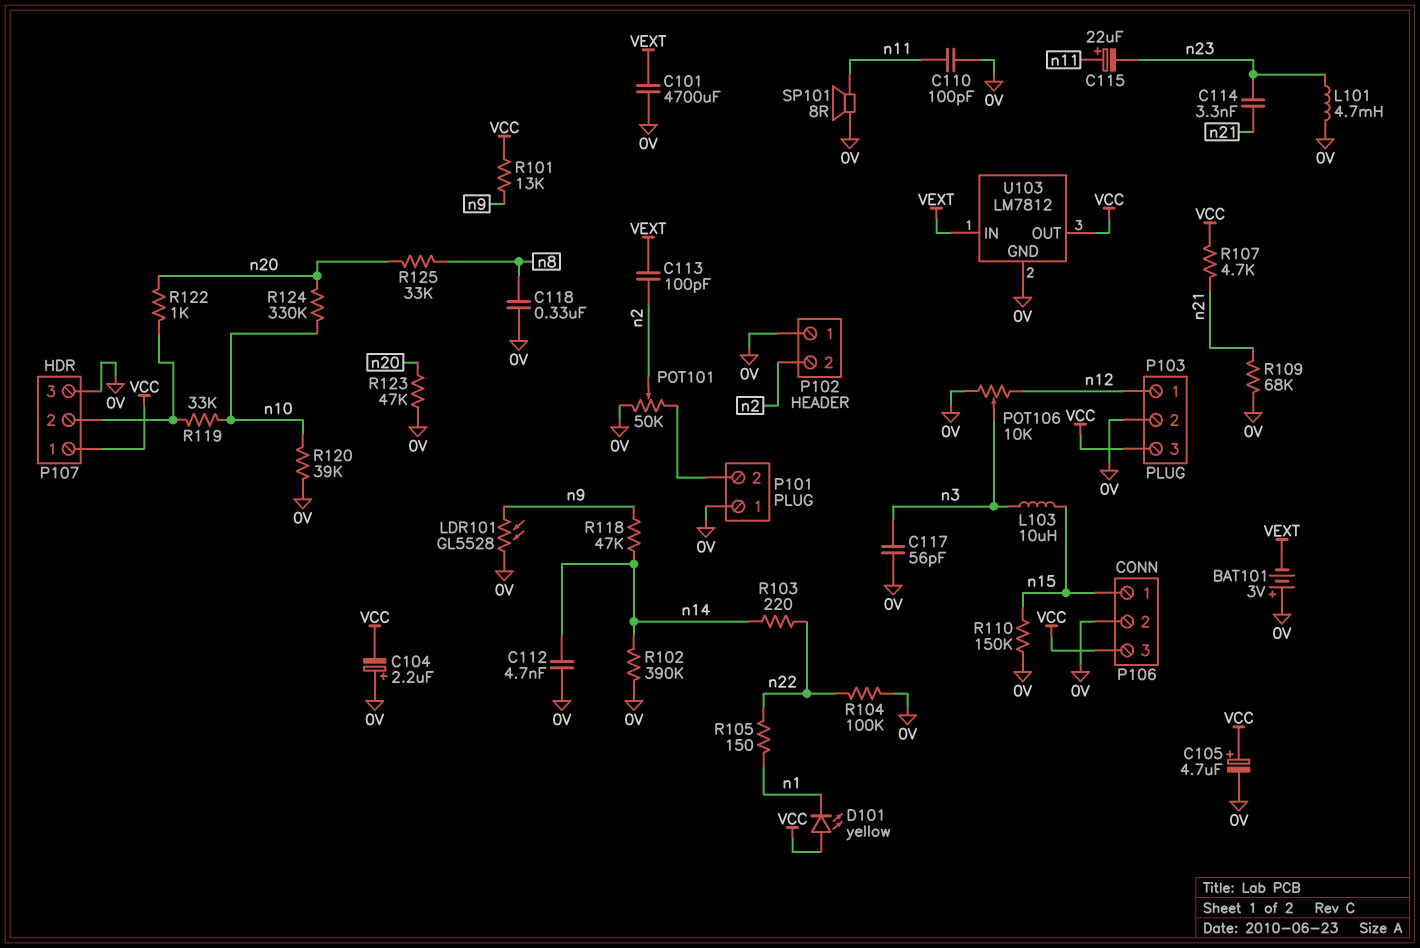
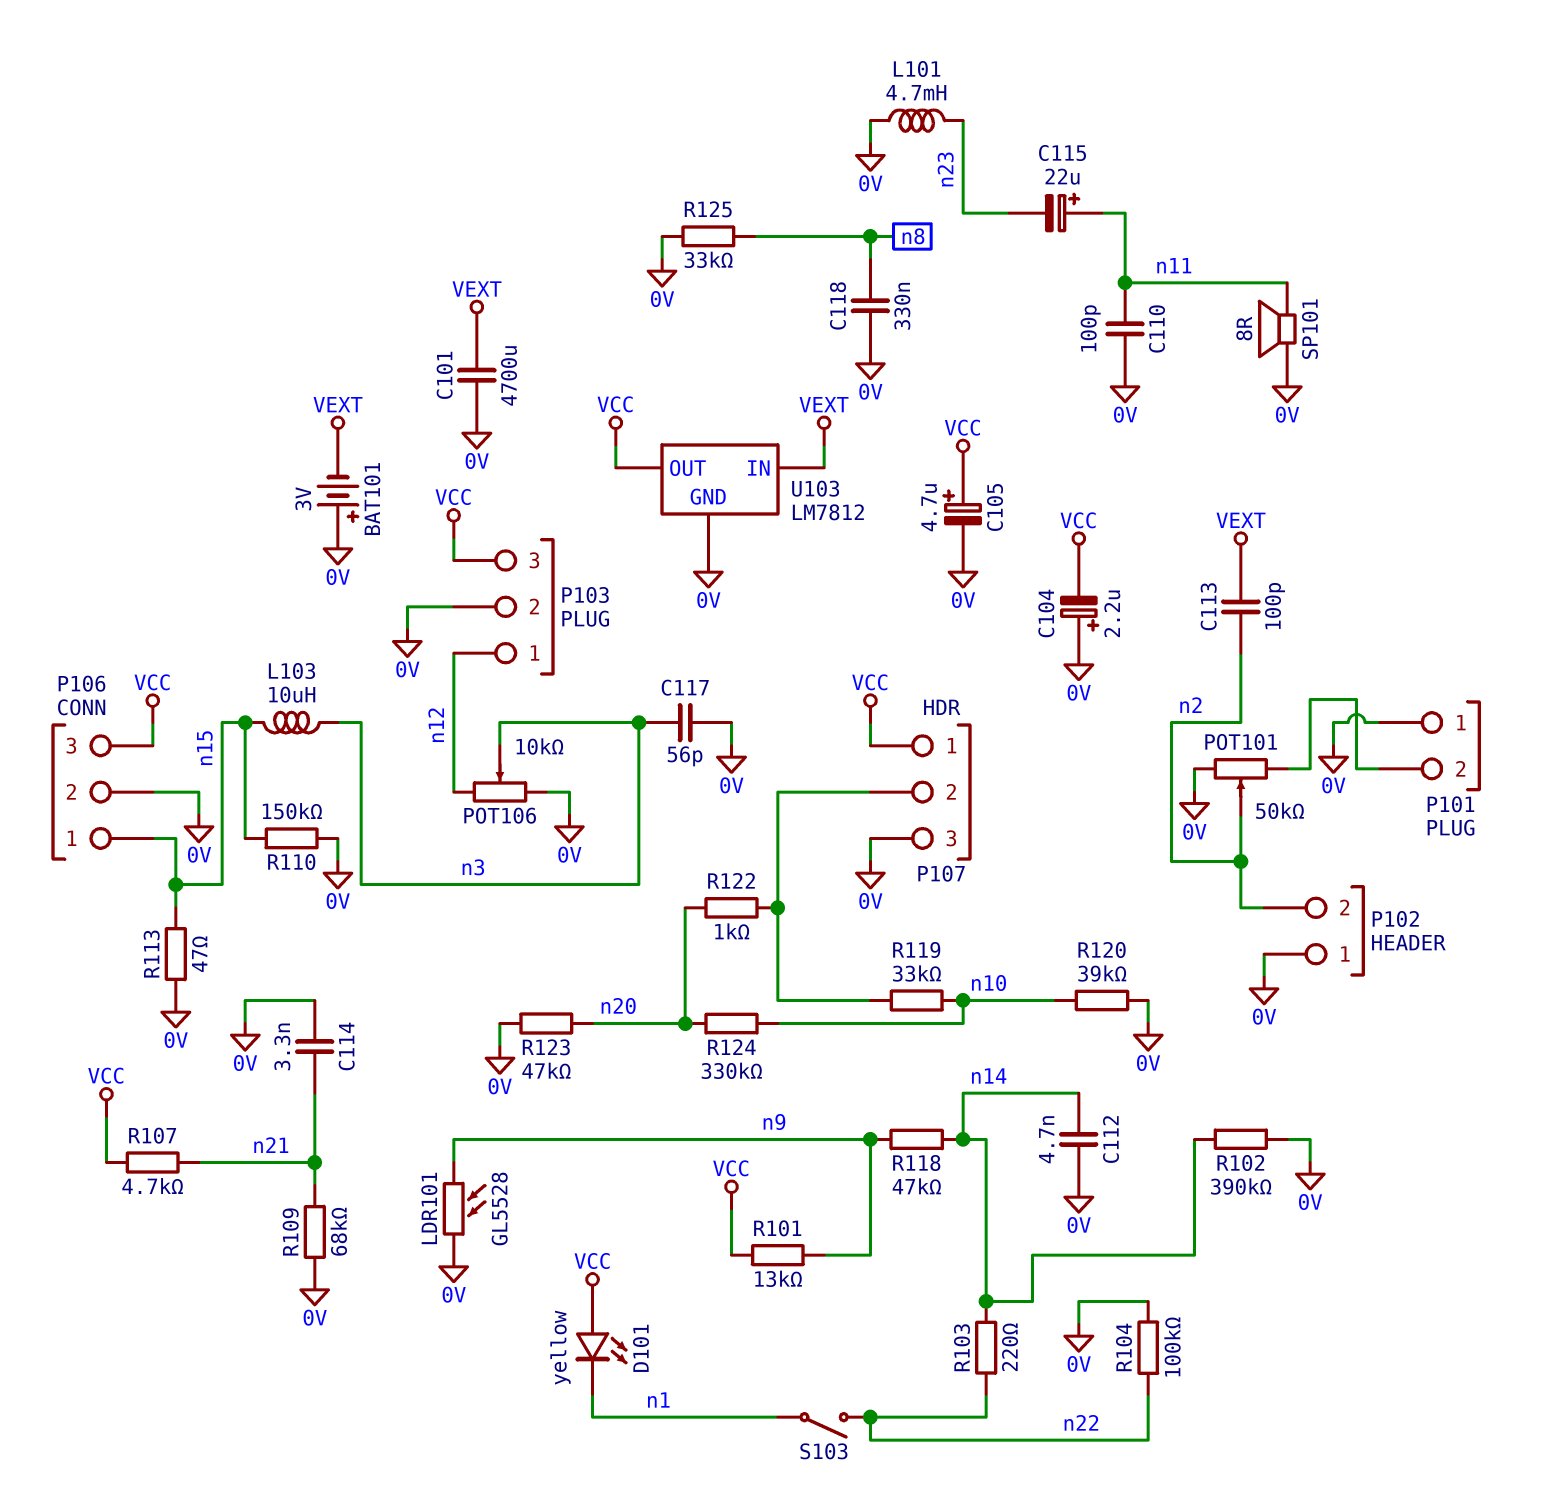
C114: 3.3nF (n21, n23) -> 3.3nF (0V, n21)
R105: 150 (n1, n22) -> none
R113: none -> 47 (0V, n15)
R125: 33k (n8, n20) -> 33k (0V, n8)
S103: none -> switch (n1, n22)

